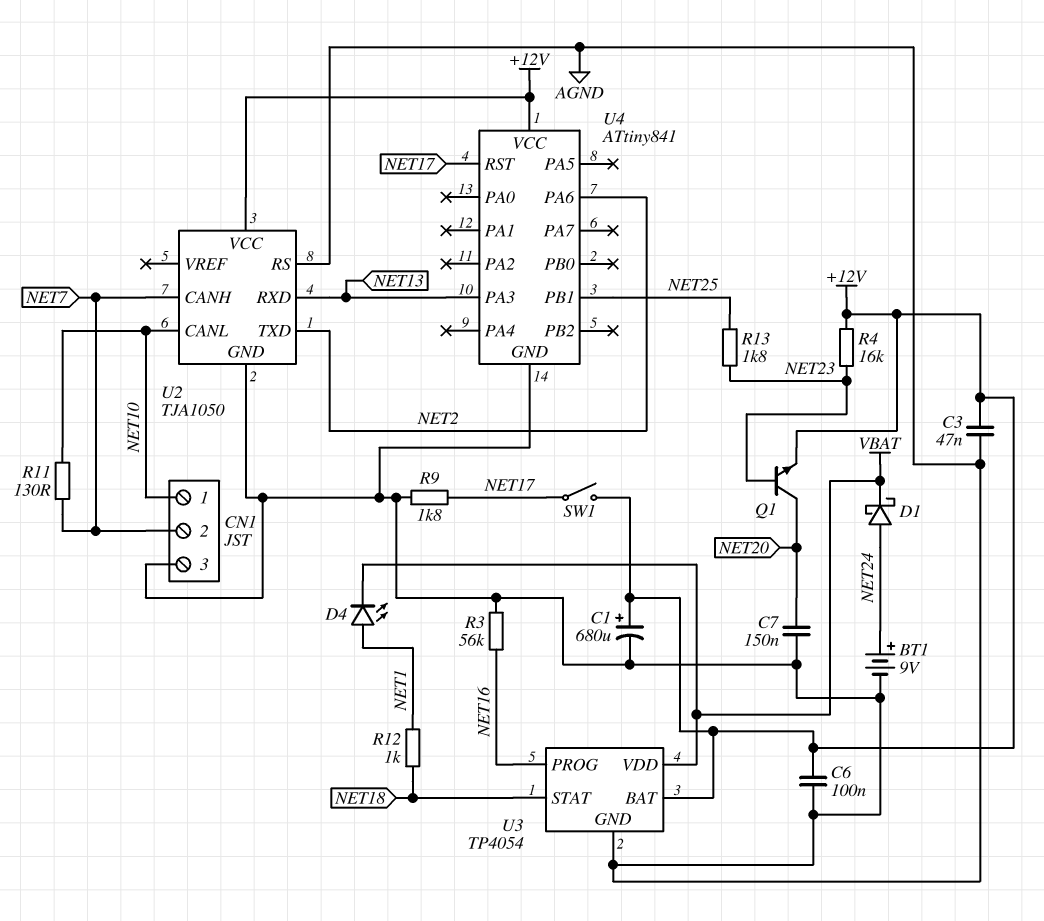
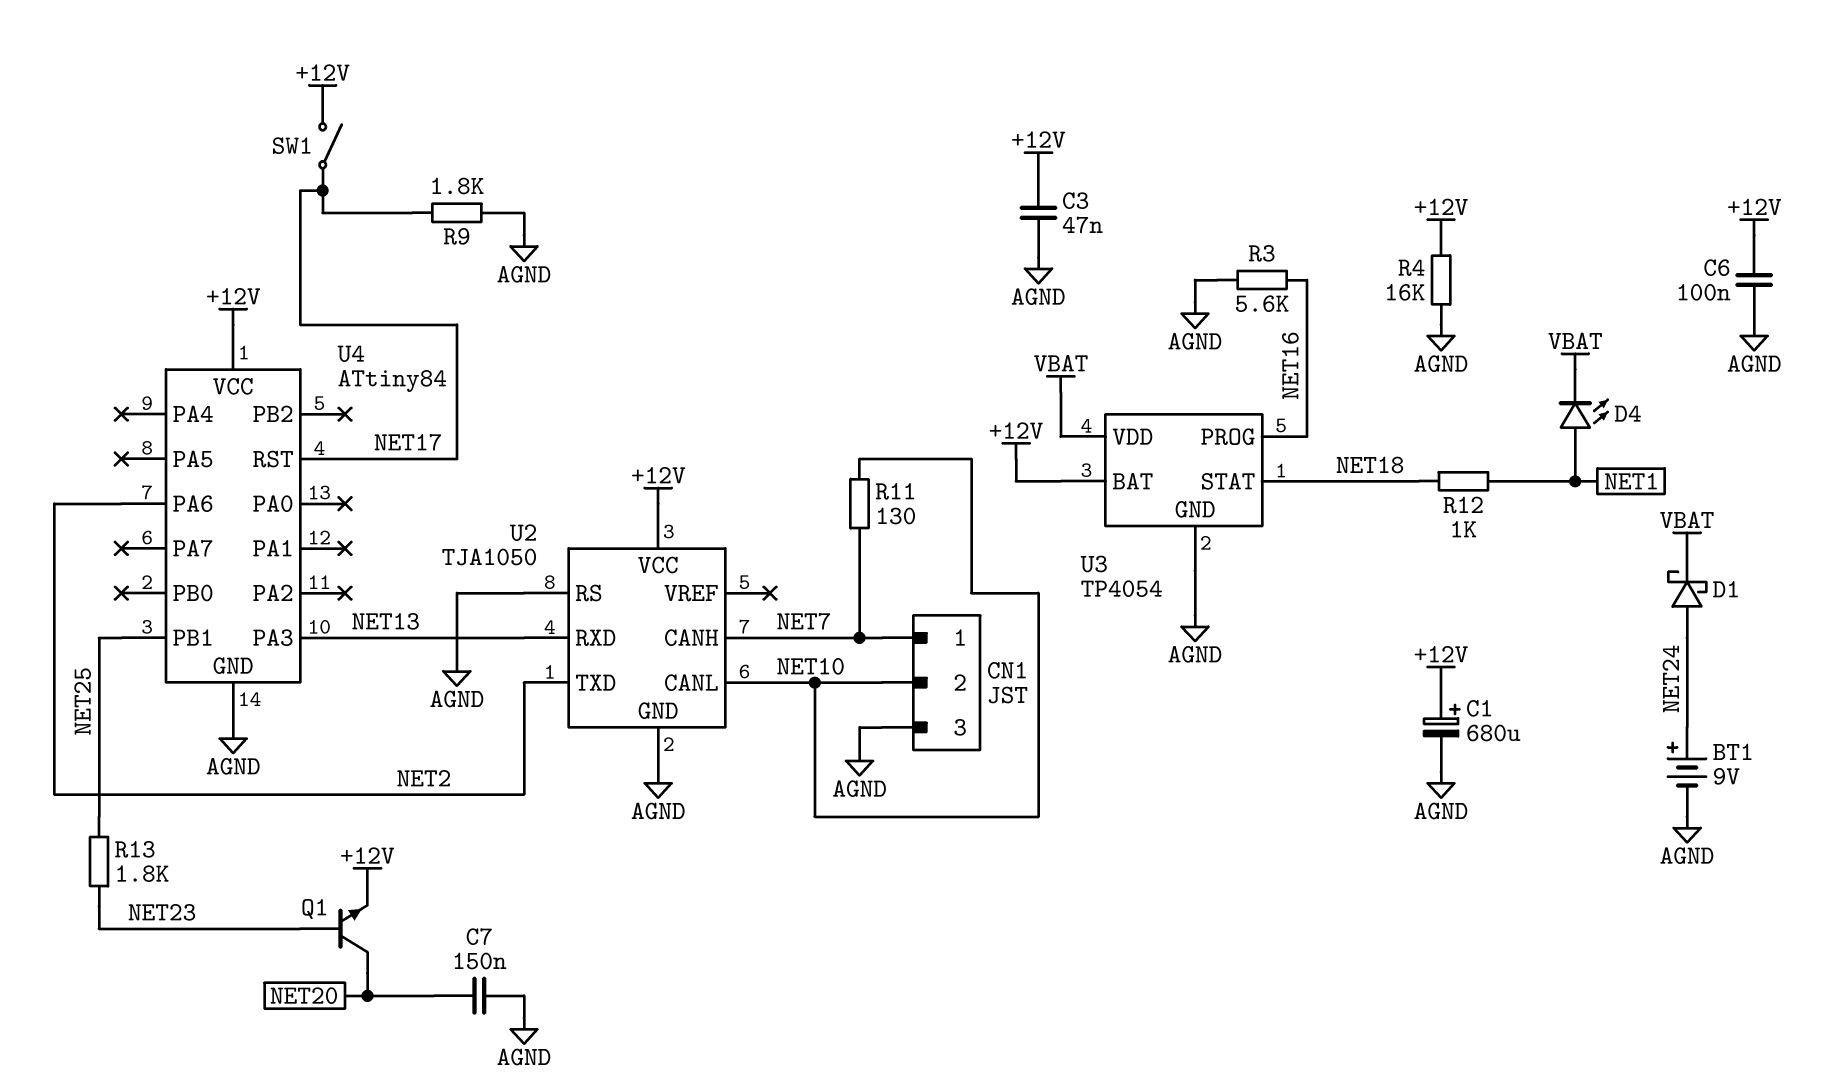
CN1 pin 1: NET10 -> NET7
CN1 pin 2: NET7 -> NET10
R3: 56k (AGND, NET16) -> 5.6k (AGND, NET16)
R4: 16k (+12V, NET23) -> 16k (+12V, AGND)
U4: ATtiny841 -> ATtiny84

